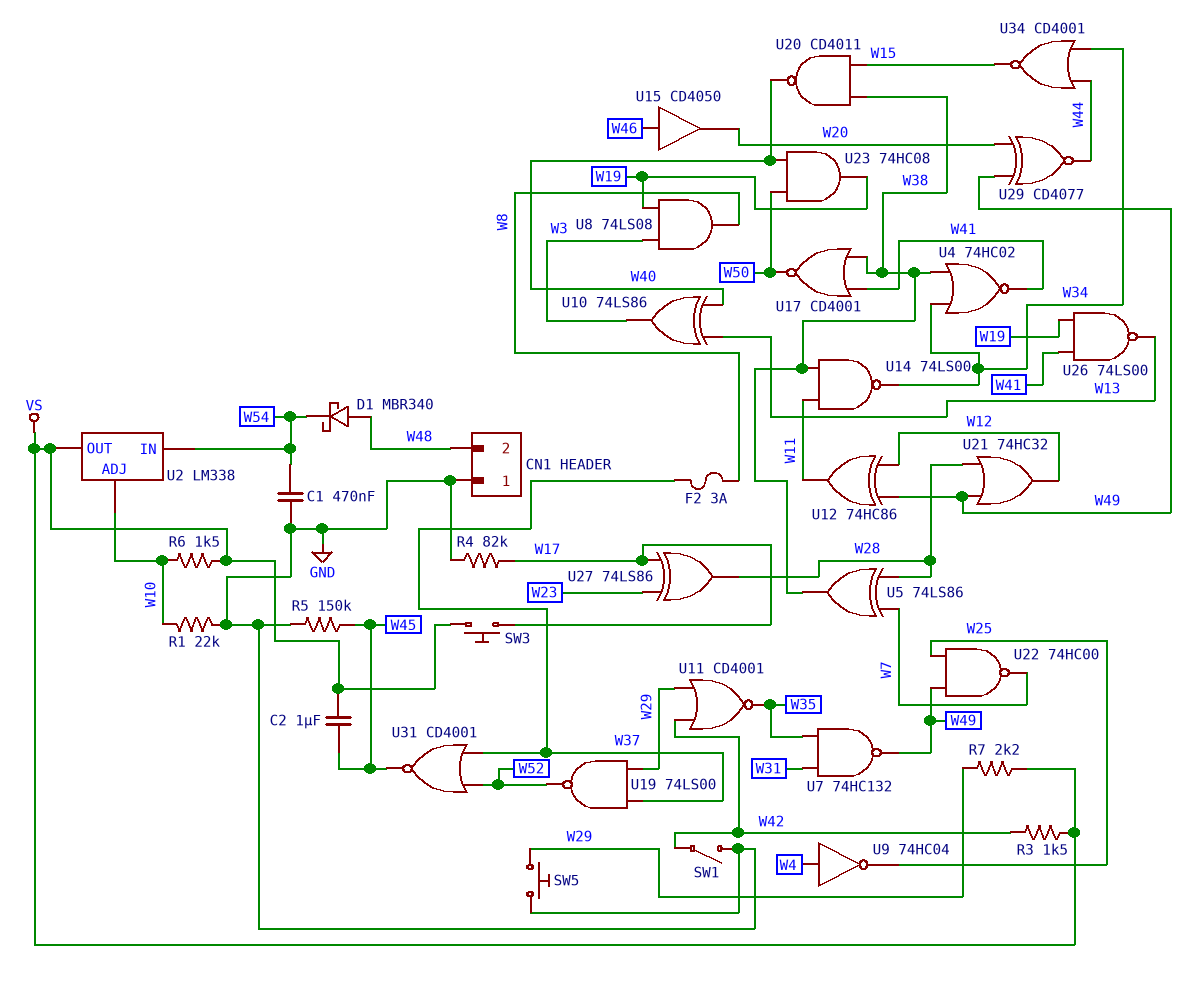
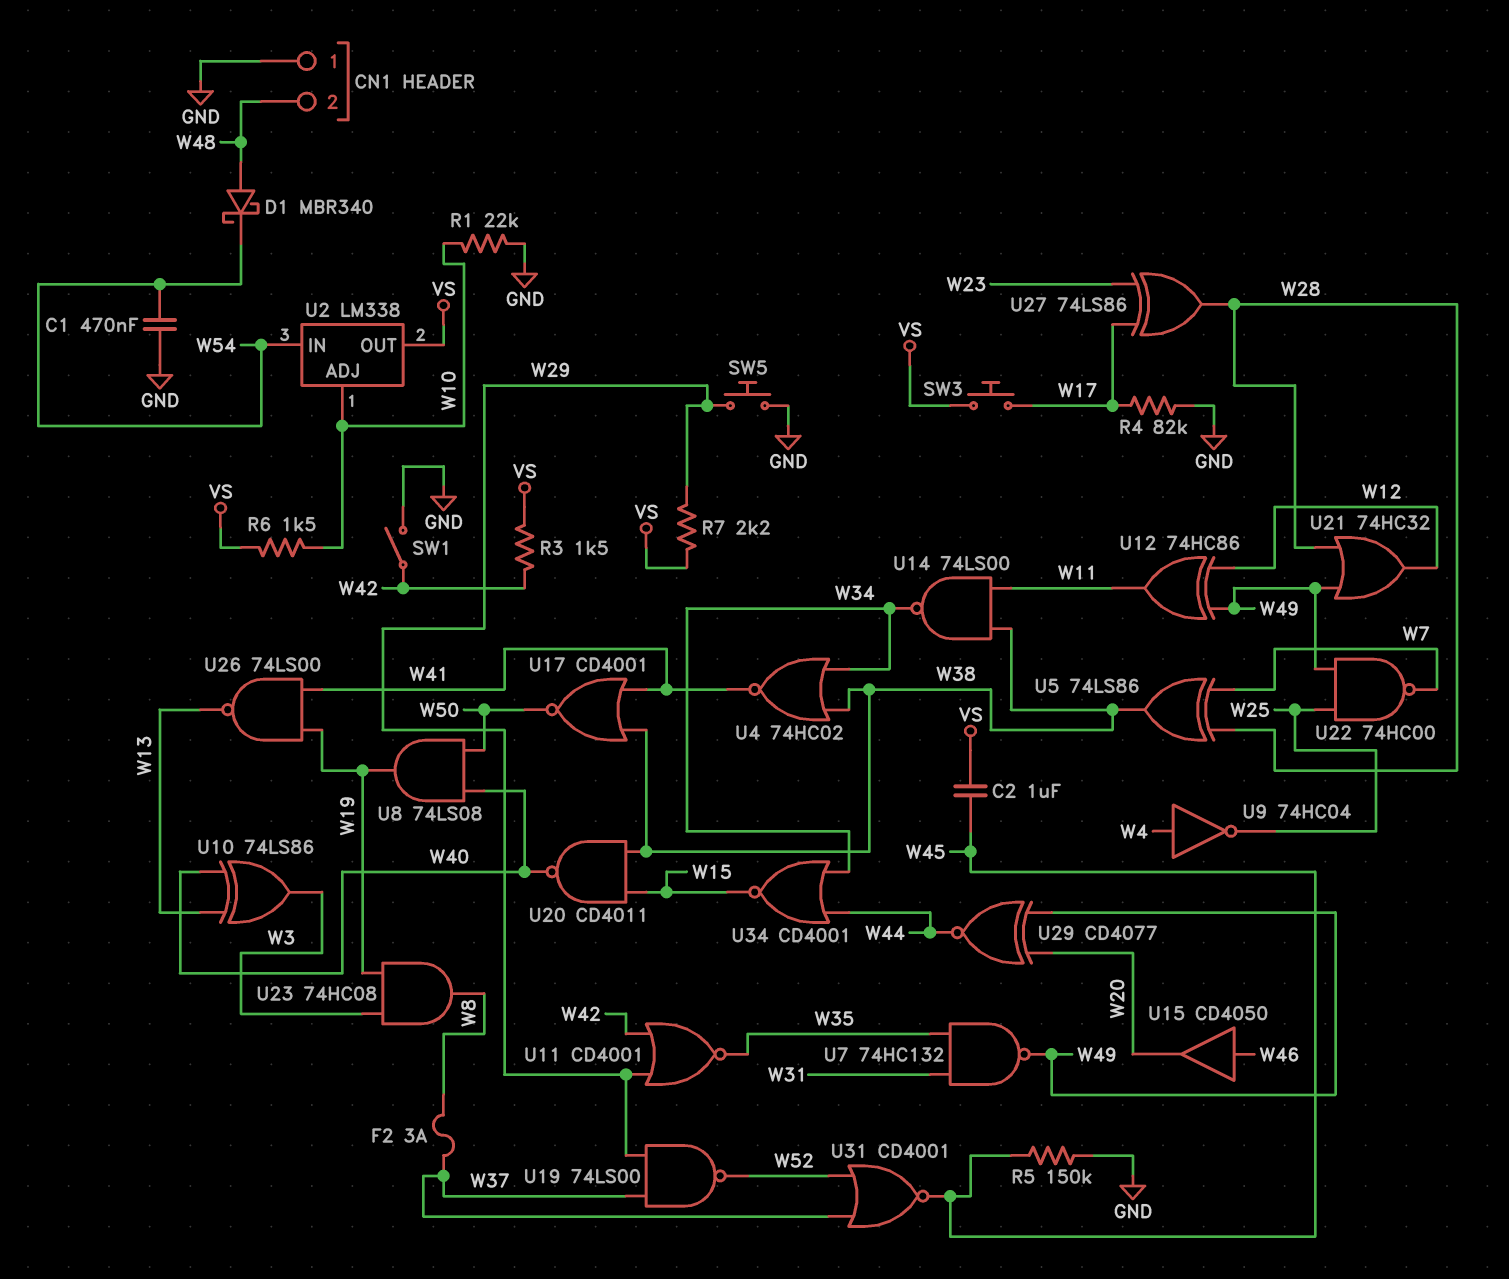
U8: AND 74LS08 (in W3, in W19, out W8) -> AND 74LS08 (in W40, in W50, out W19)
U23: AND 74HC08 (in W40, in W50, out W19) -> AND 74HC08 (in W3, in W19, out W8)

